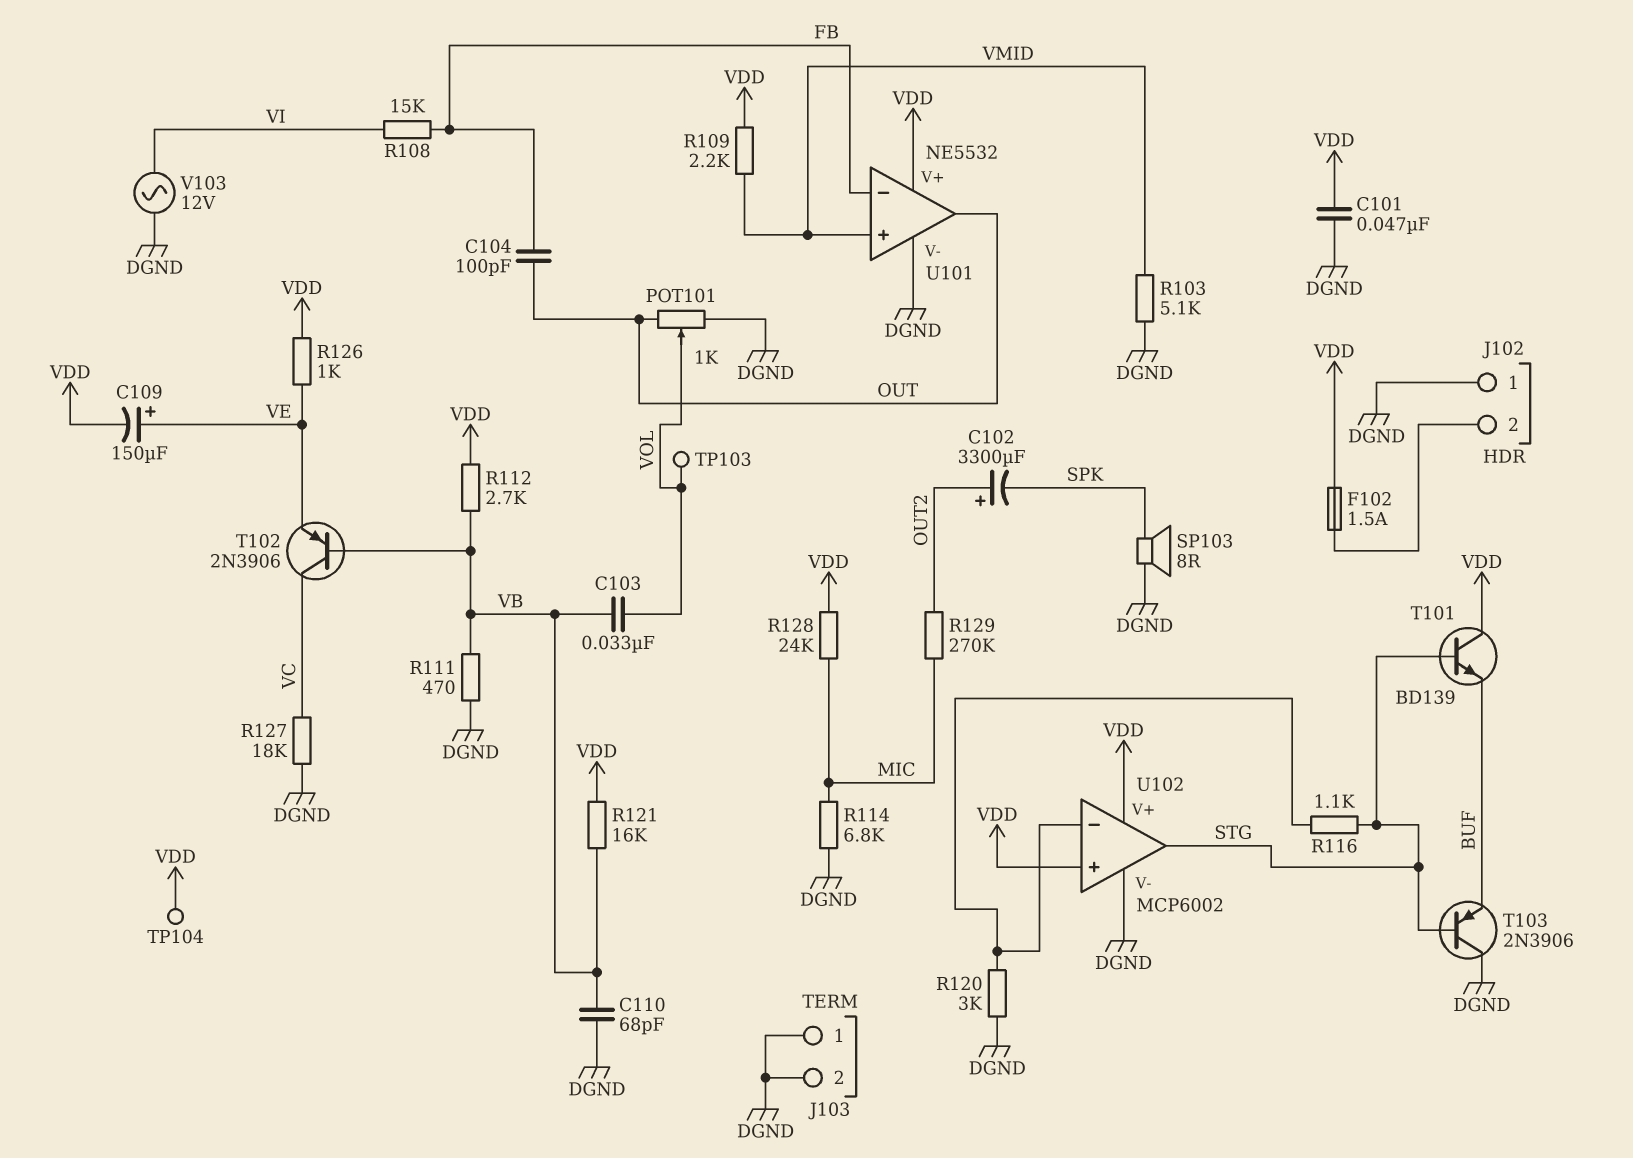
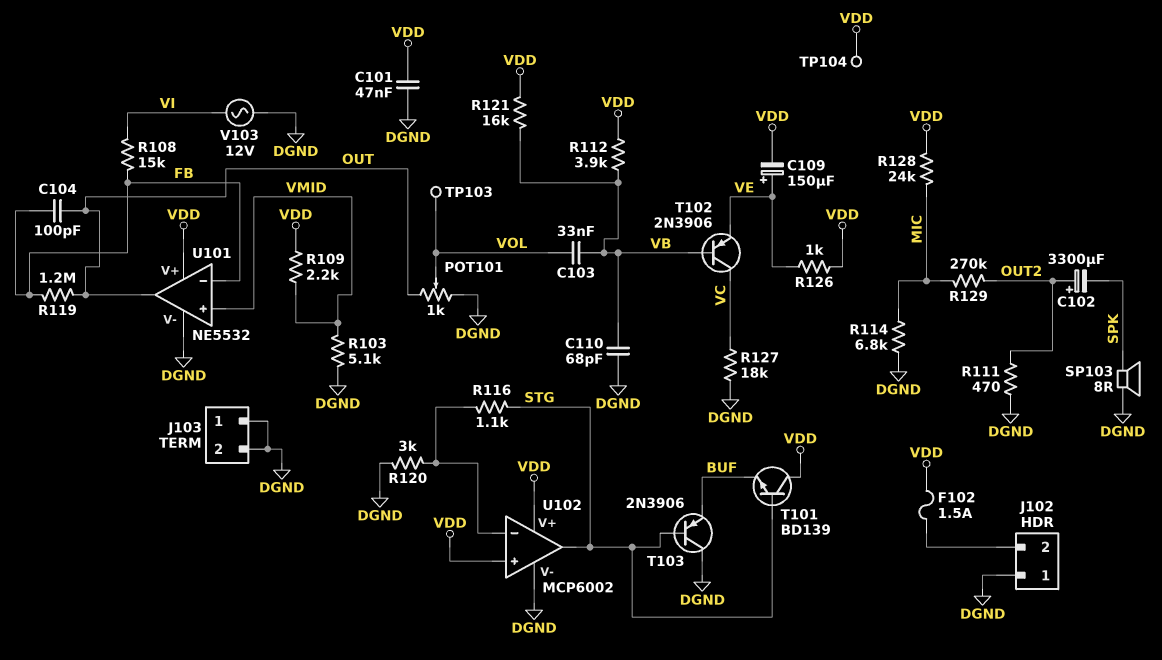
R111: 470 (DGND, VB) -> 470 (DGND, OUT2)
R112: 2.7k (VB, VDD) -> 3.9k (VB, VDD)
R119: none -> 1.2M (FB, OUT)

